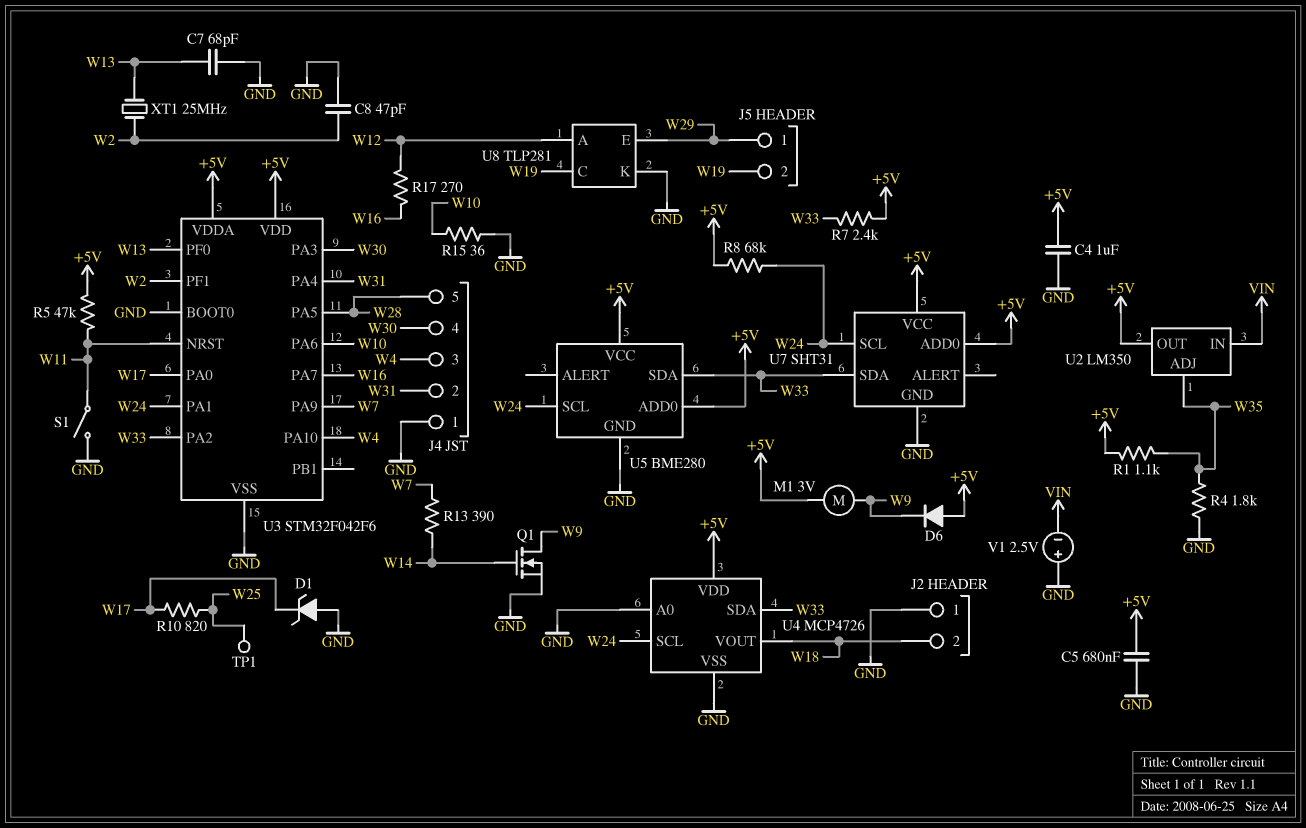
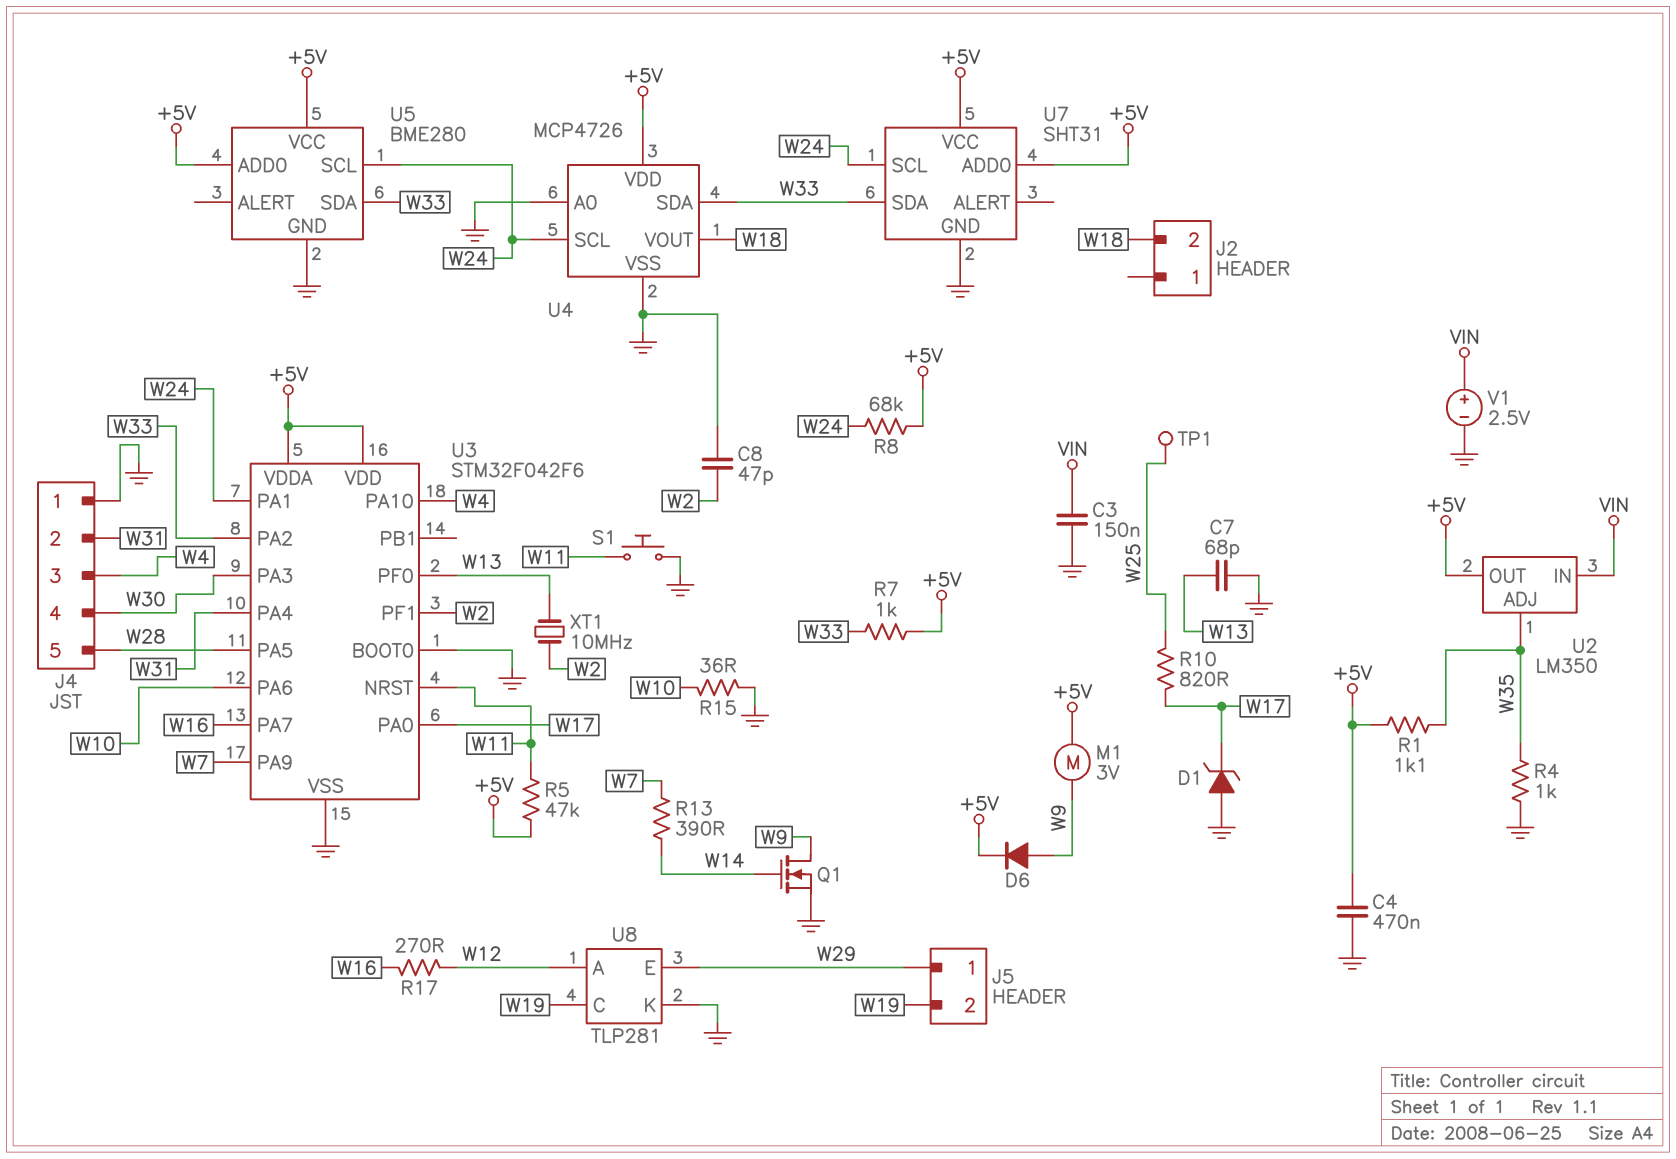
C3: none -> 150nF (GND, VIN)
C4: 1uF (+5V, GND) -> 470nF (+5V, GND)
C5: 680nF (+5V, GND) -> none
D6: diode (A +5V, K W9) -> diode (A W9, K +5V)
J2 pin 1: GND -> none
R4: 1.8k (GND, W35) -> 1k (GND, W35)
R7: 2.4k (+5V, W33) -> 1k (+5V, W33)
S1: switch (GND, W11) -> button (GND, W11)
V1: 2.5V (plus GND, minus VIN) -> 2.5V (plus VIN, minus GND)
XT1: 25MHz (W2, W13) -> 10MHz (W2, W13)

